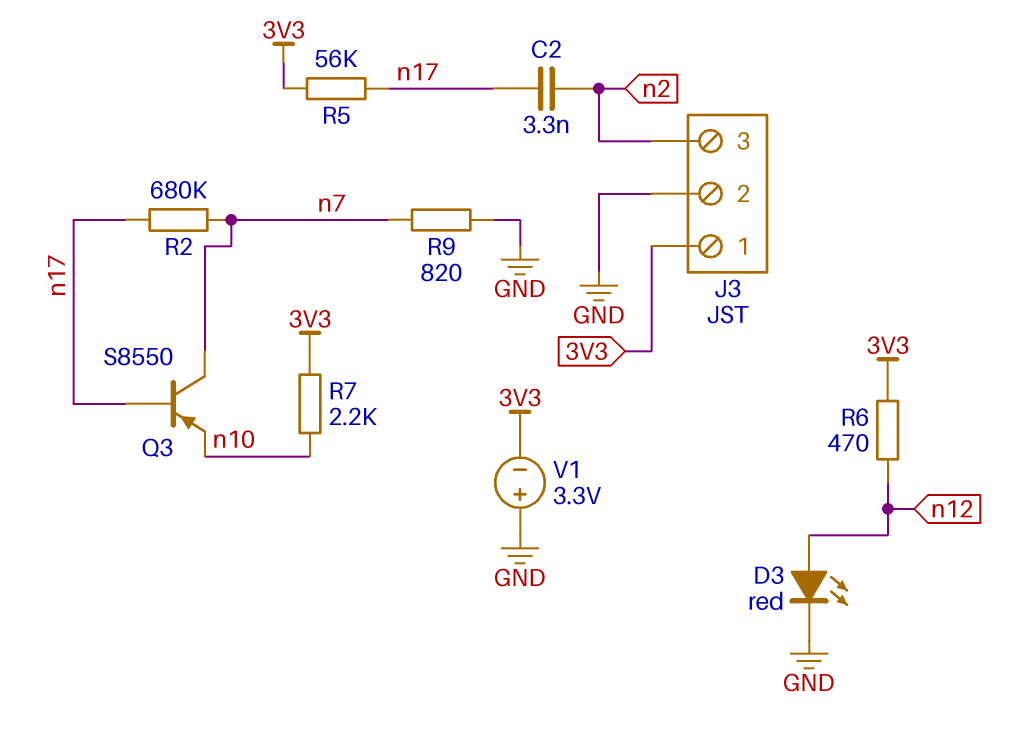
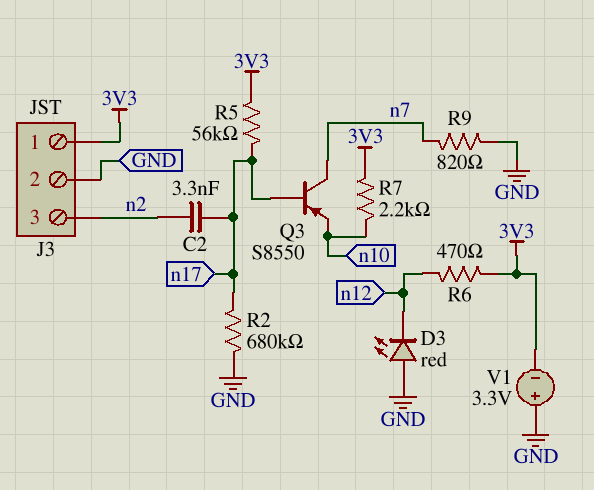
D3: LED red (A n12, K GND) -> LED red (A GND, K n12)
R2: 680k (n7, n17) -> 680k (GND, n17)

